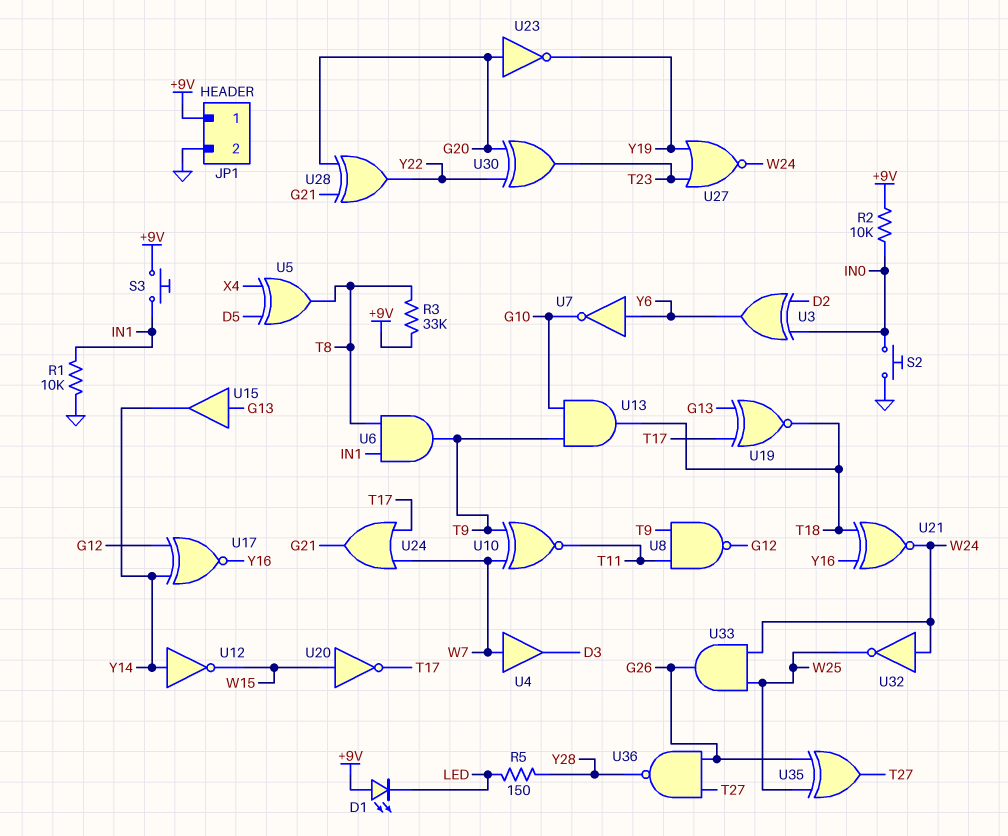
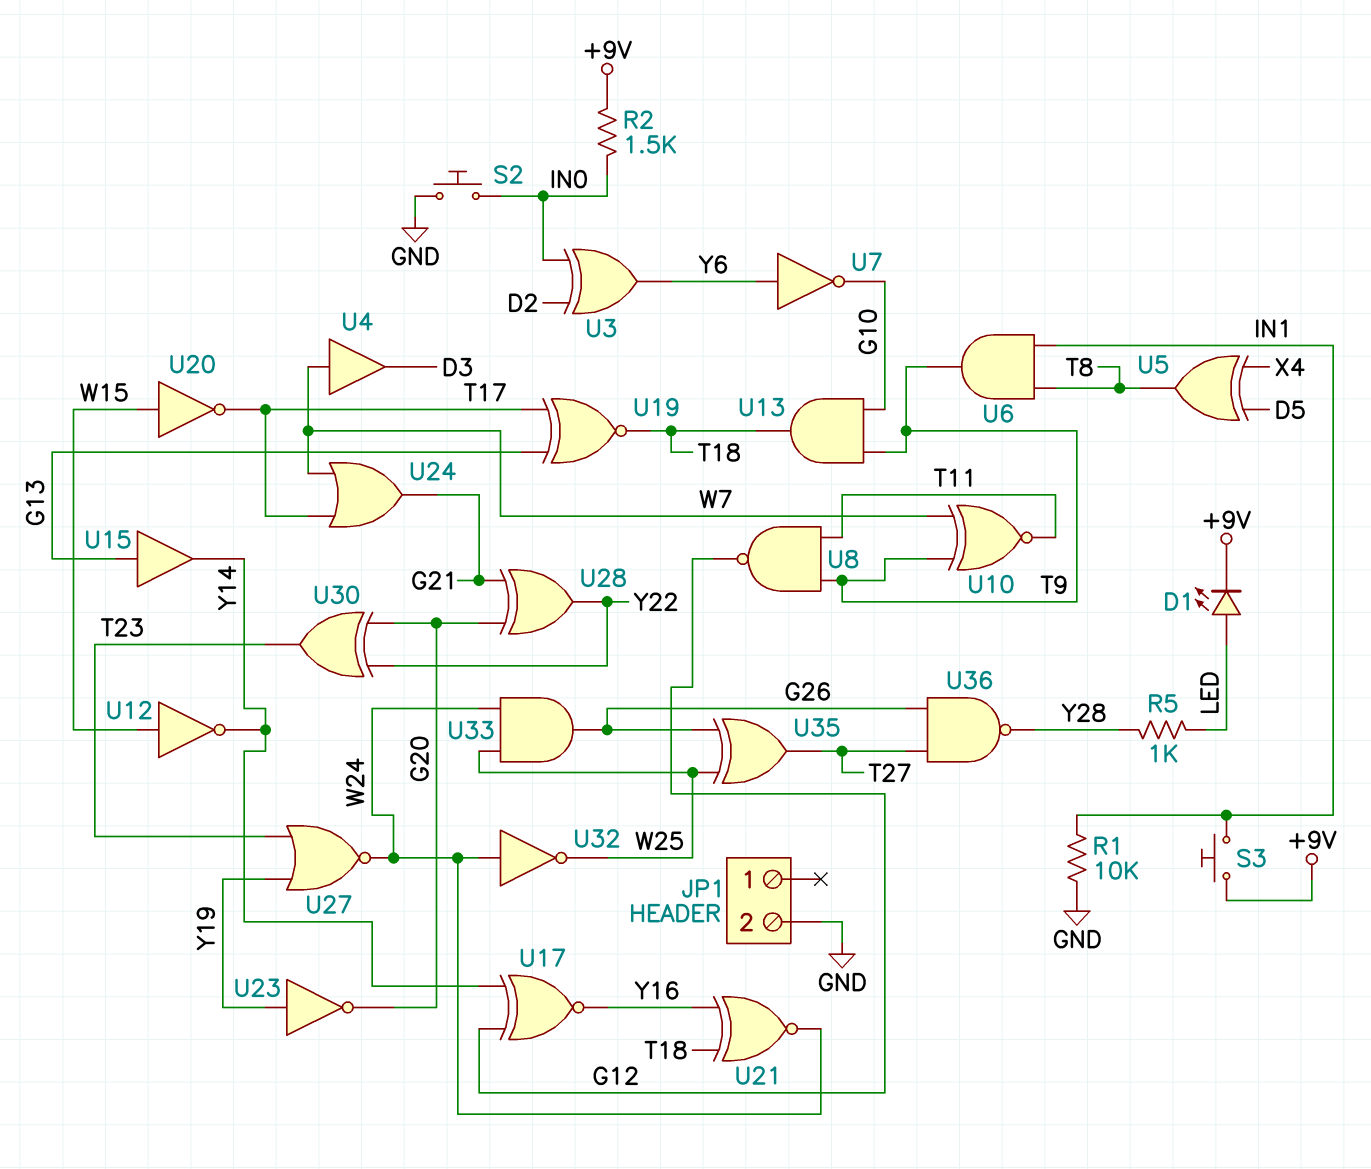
D1: LED (A +9V, K LED) -> LED (A LED, K +9V)
JP1 pin 1: +9V -> none
R2: 10k (+9V, IN0) -> 1.5k (+9V, IN0)
R3: 33k (+9V, T8) -> none
R5: 150 (LED, Y28) -> 1k (LED, Y28)
U12: NOT (in Y14, out W15) -> NOT (in W15, out Y14)
U23: NOT (in G20, out Y19) -> NOT (in Y19, out G20)

